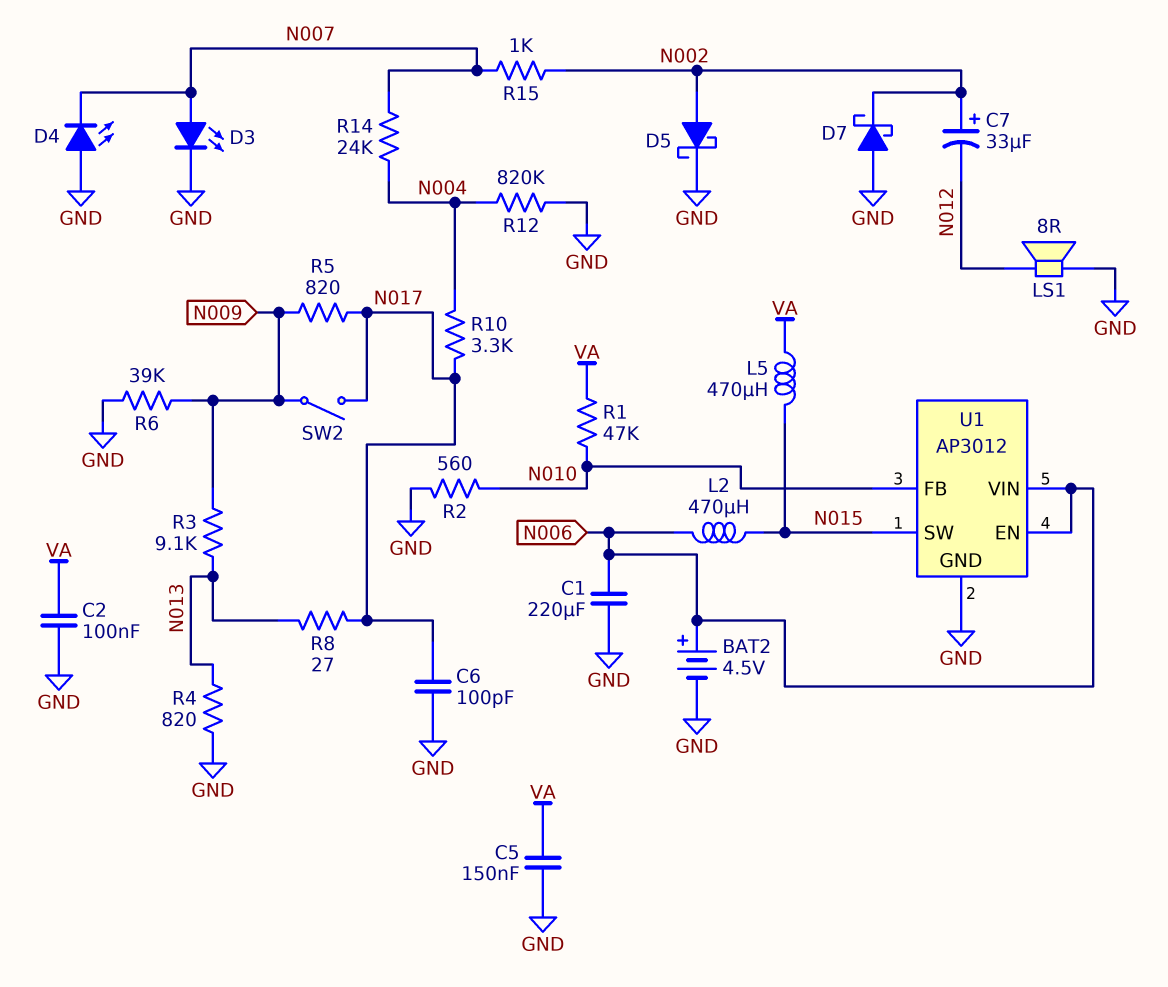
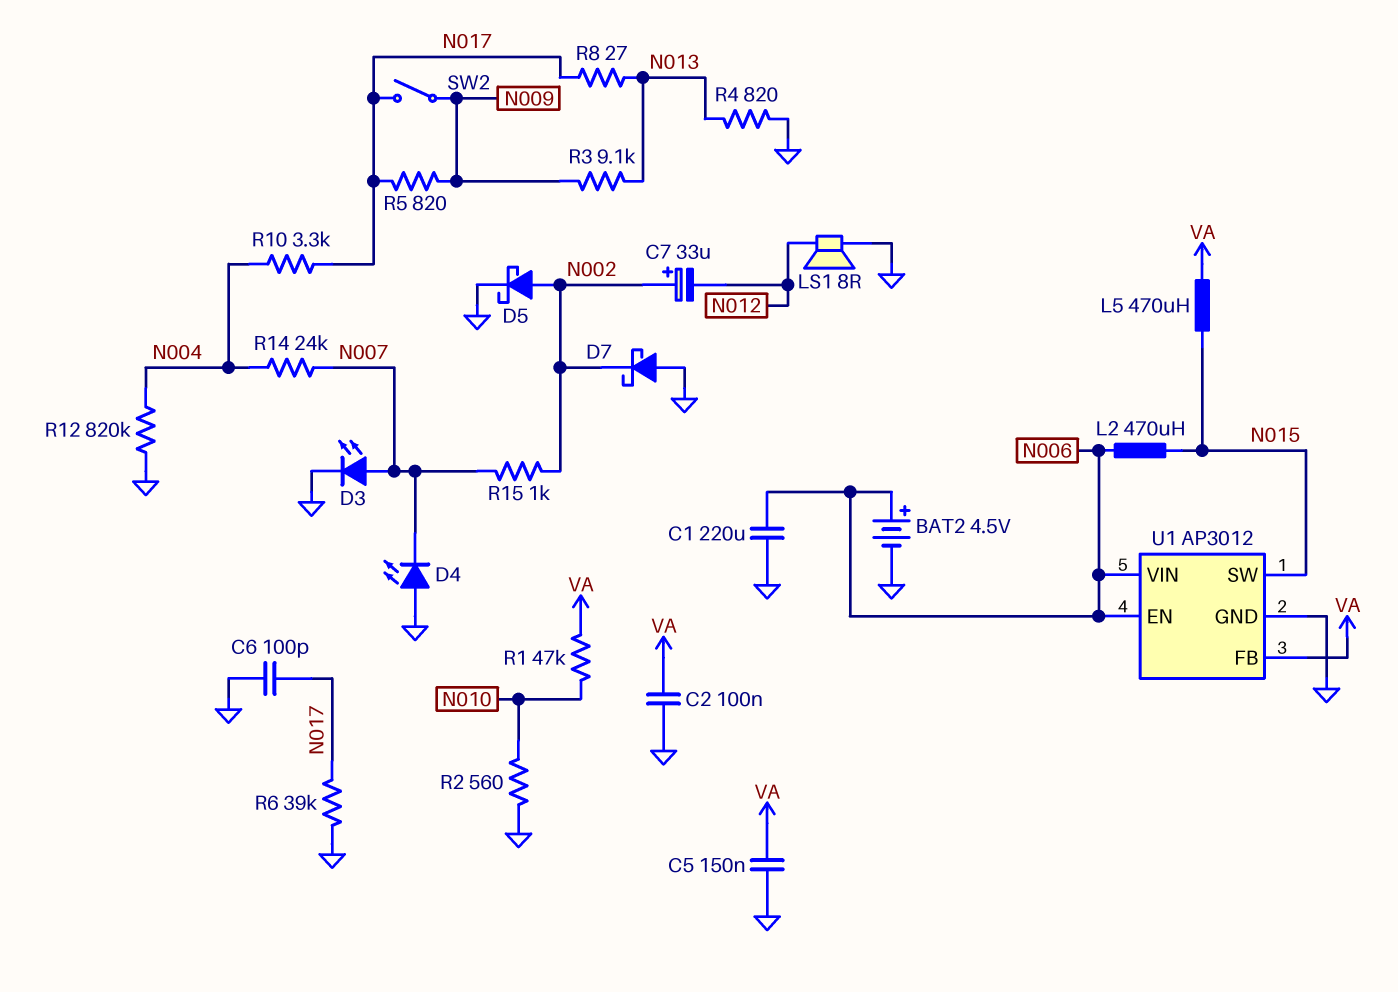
R6: 39k (GND, N009) -> 39k (GND, N017)
U1 pin FB: N010 -> VA

